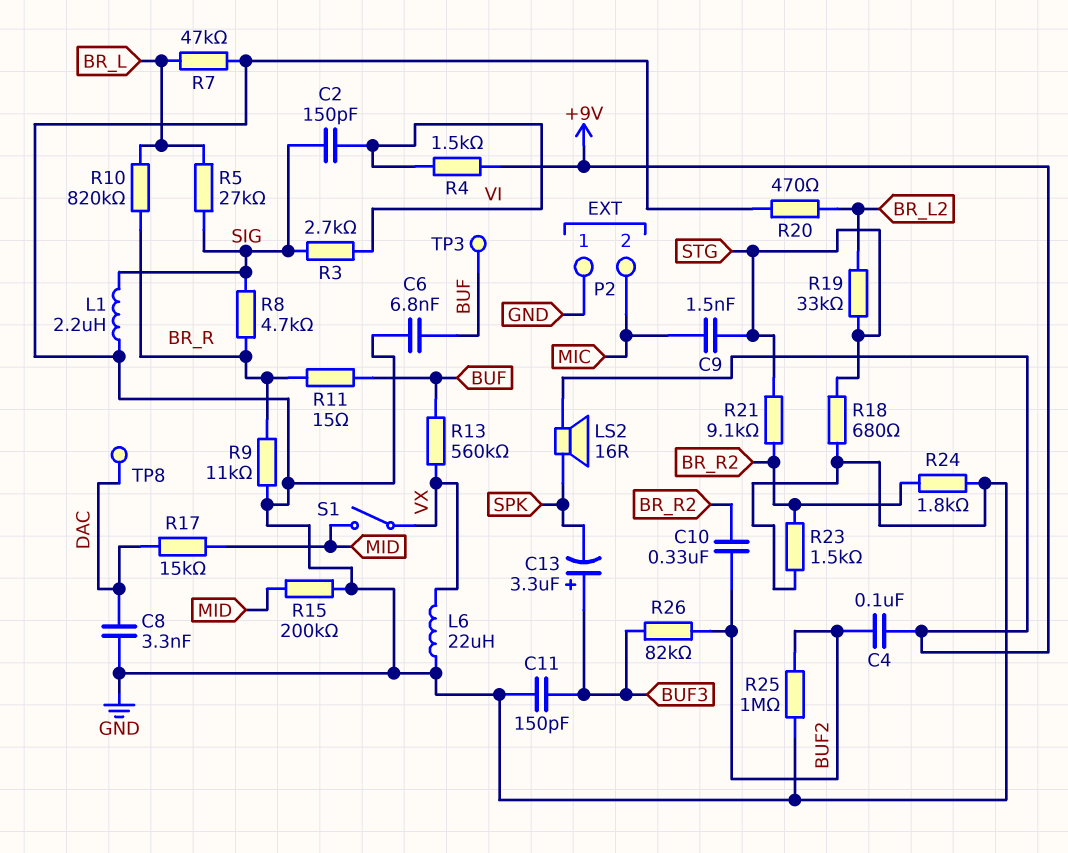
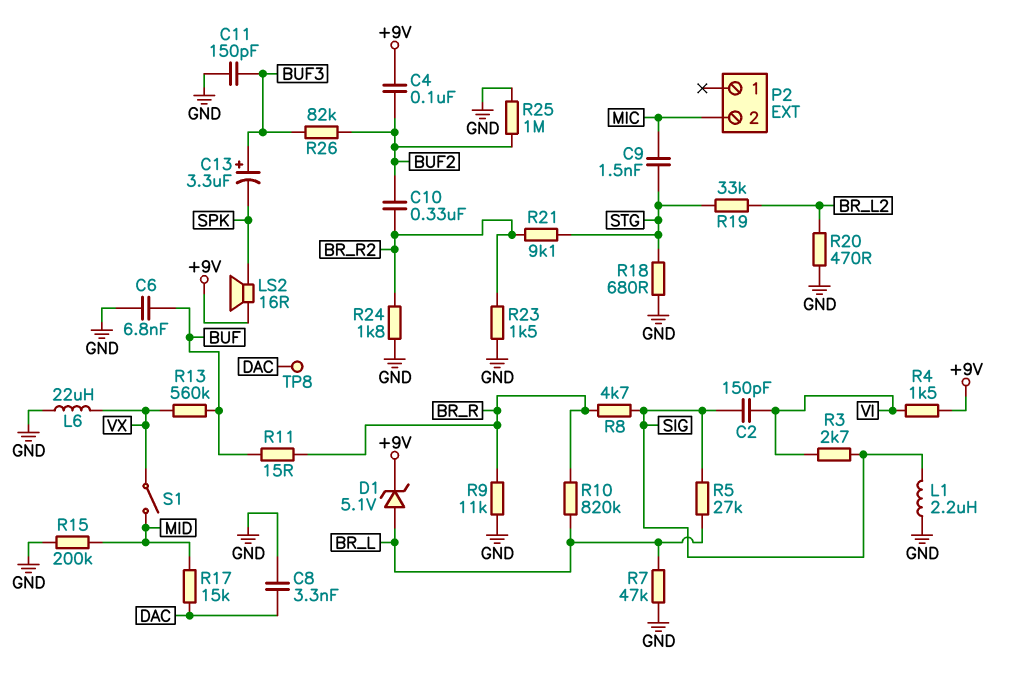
D1: none -> zener 5.1V (A BR_L, K +9V)
P2 pin 1: GND -> none
TP3: test point (BUF) -> none

